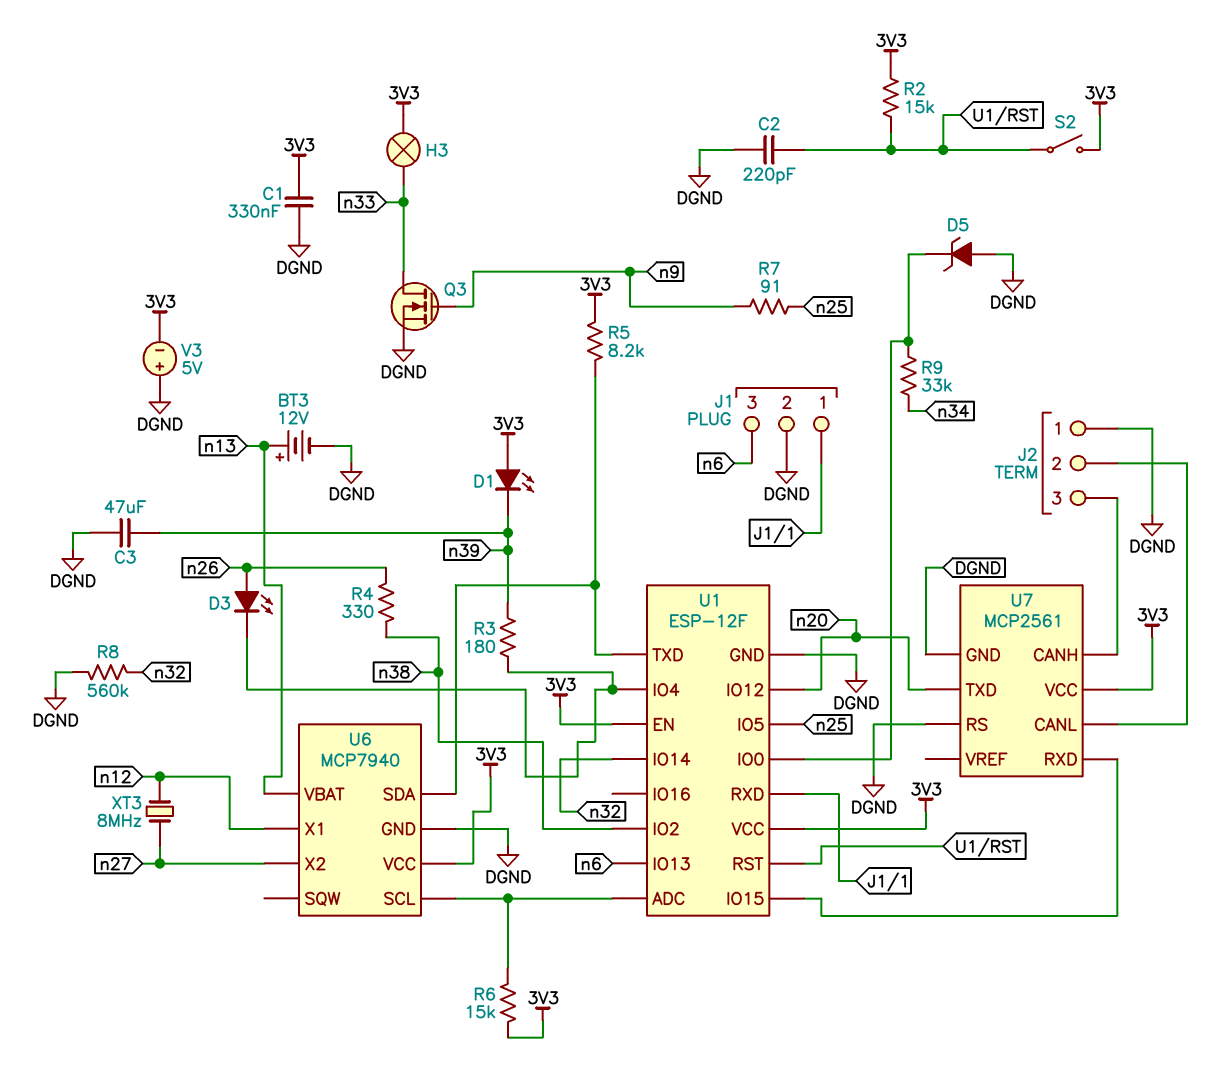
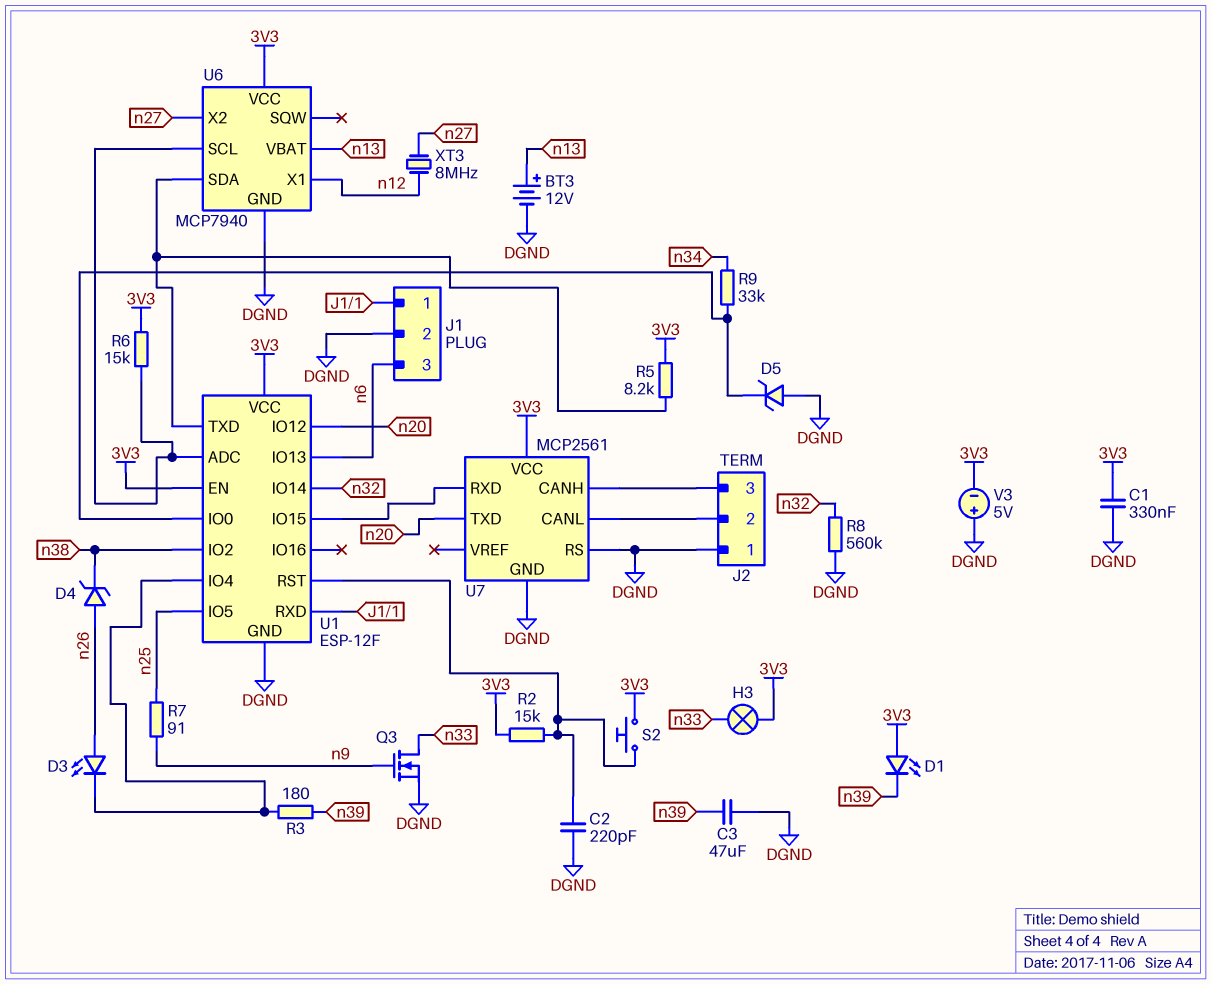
D4: none -> zener (A n26, K n38)
R4: 330 (n26, n38) -> none
S2: switch (3V3, U1/RST) -> button (3V3, U1/RST)

